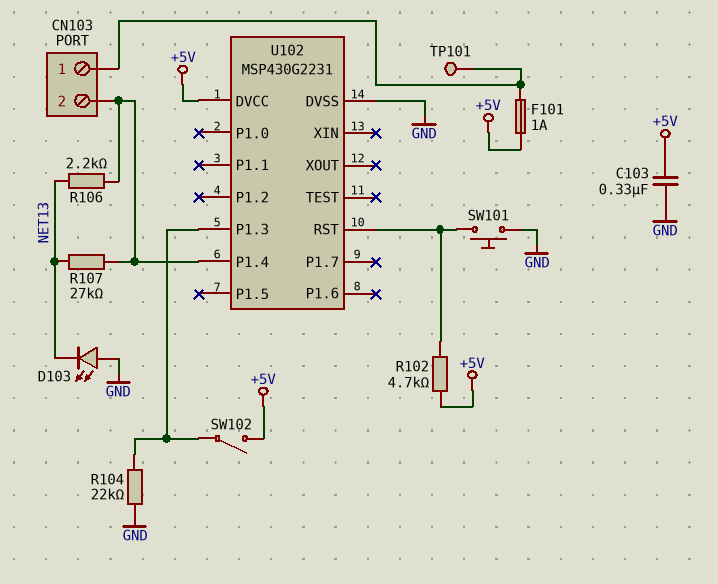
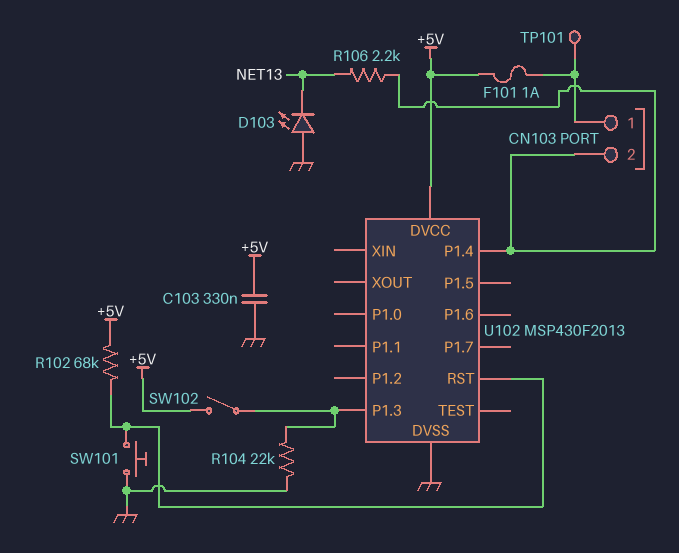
R102: 4.7k (+5V, U102/RST) -> 68k (+5V, U102/RST)
R107: 27k (CN103/2, NET13) -> none
U102: MSP430G2231 -> MSP430F2013

